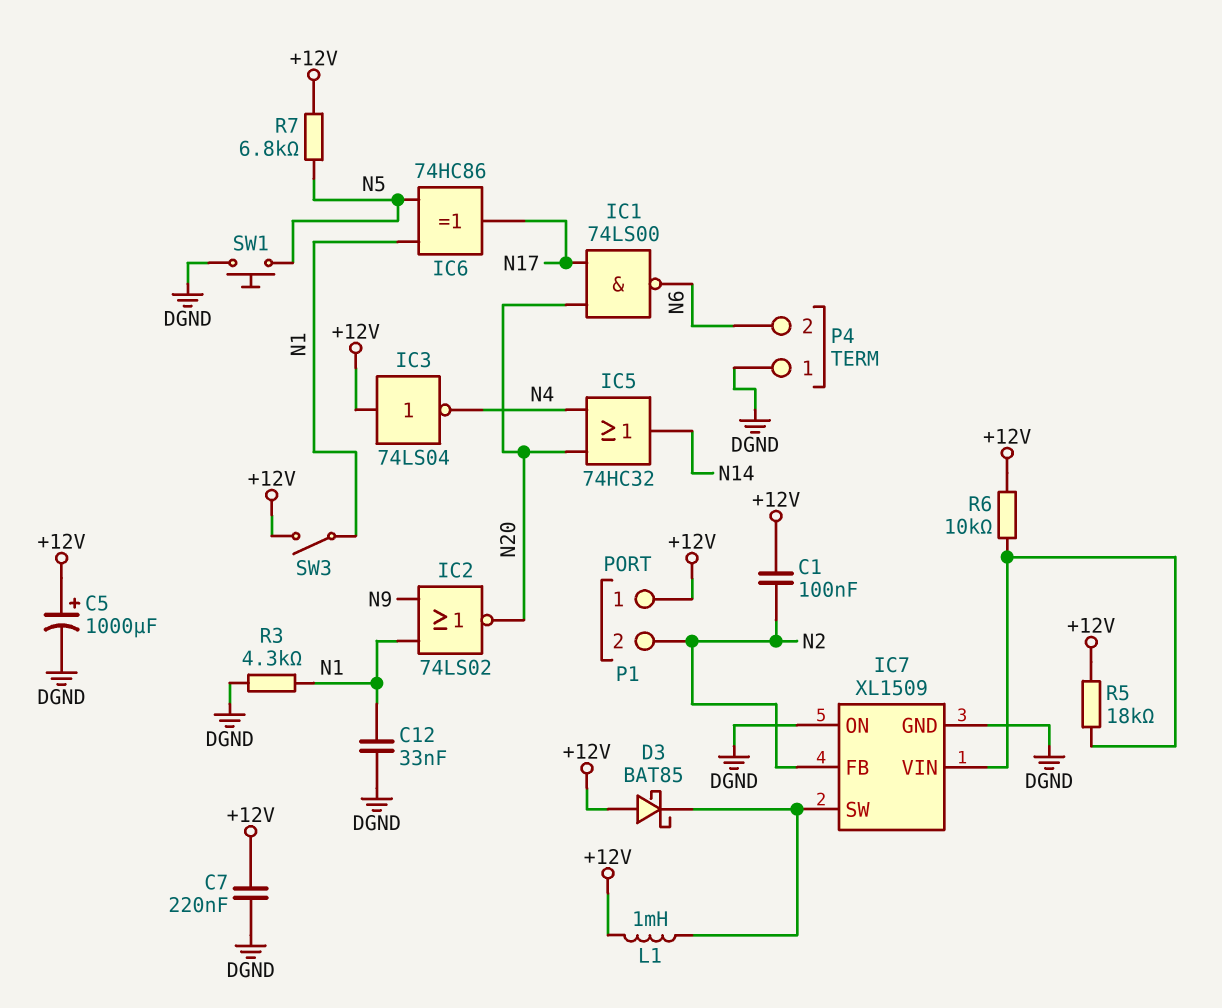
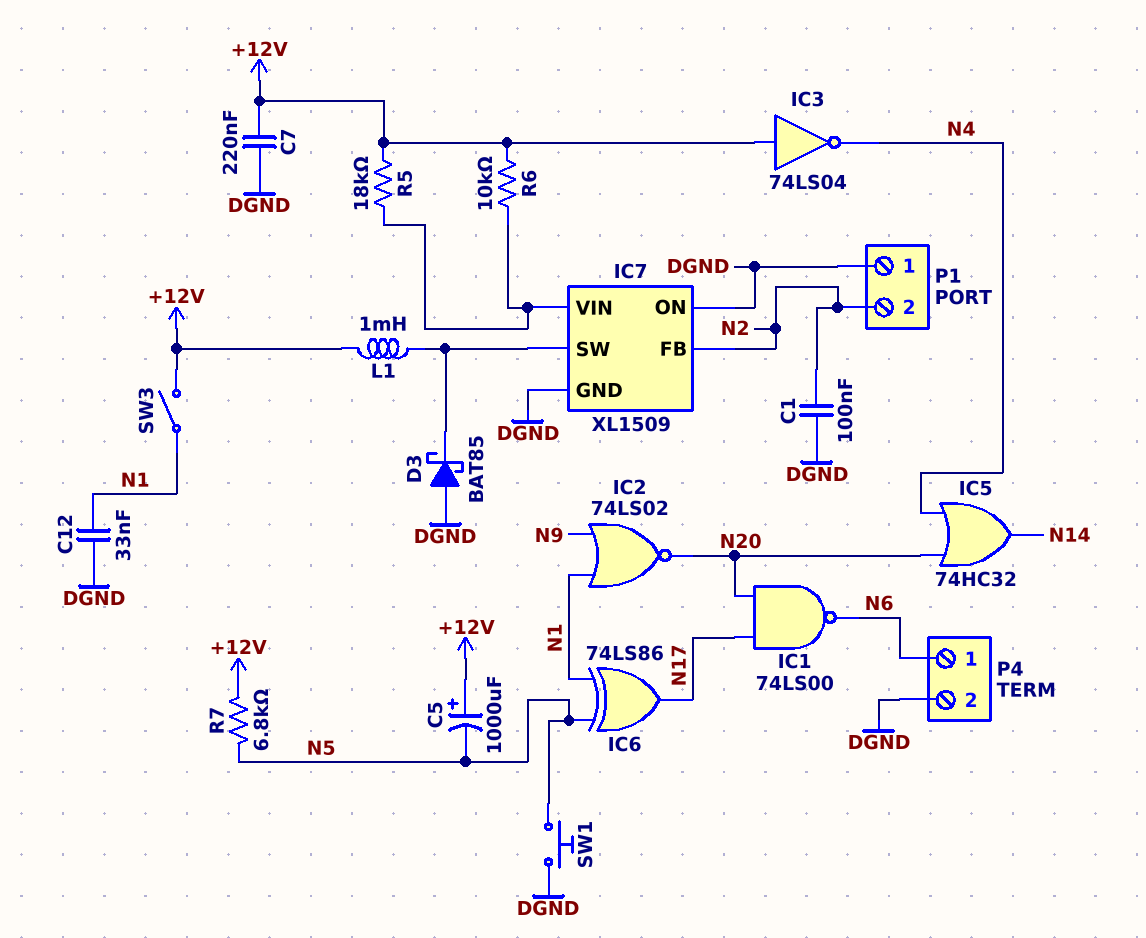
C1: 100nF (+12V, N2) -> 100nF (DGND, N2)
C5: 1000uF (plus +12V, minus DGND) -> 1000uF (plus +12V, minus N5)
D3: schottky BAT85 (A +12V, K IC7/SW) -> schottky BAT85 (A DGND, K IC7/SW)
IC6: XOR 74HC86 (in N1, in N5, out N17) -> XOR 74LS86 (in N1, in N5, out N17)
P1 pin 1: +12V -> DGND
P4 pin 1: DGND -> N6
P4 pin 2: N6 -> DGND
R3: 4.3k (DGND, N1) -> none

